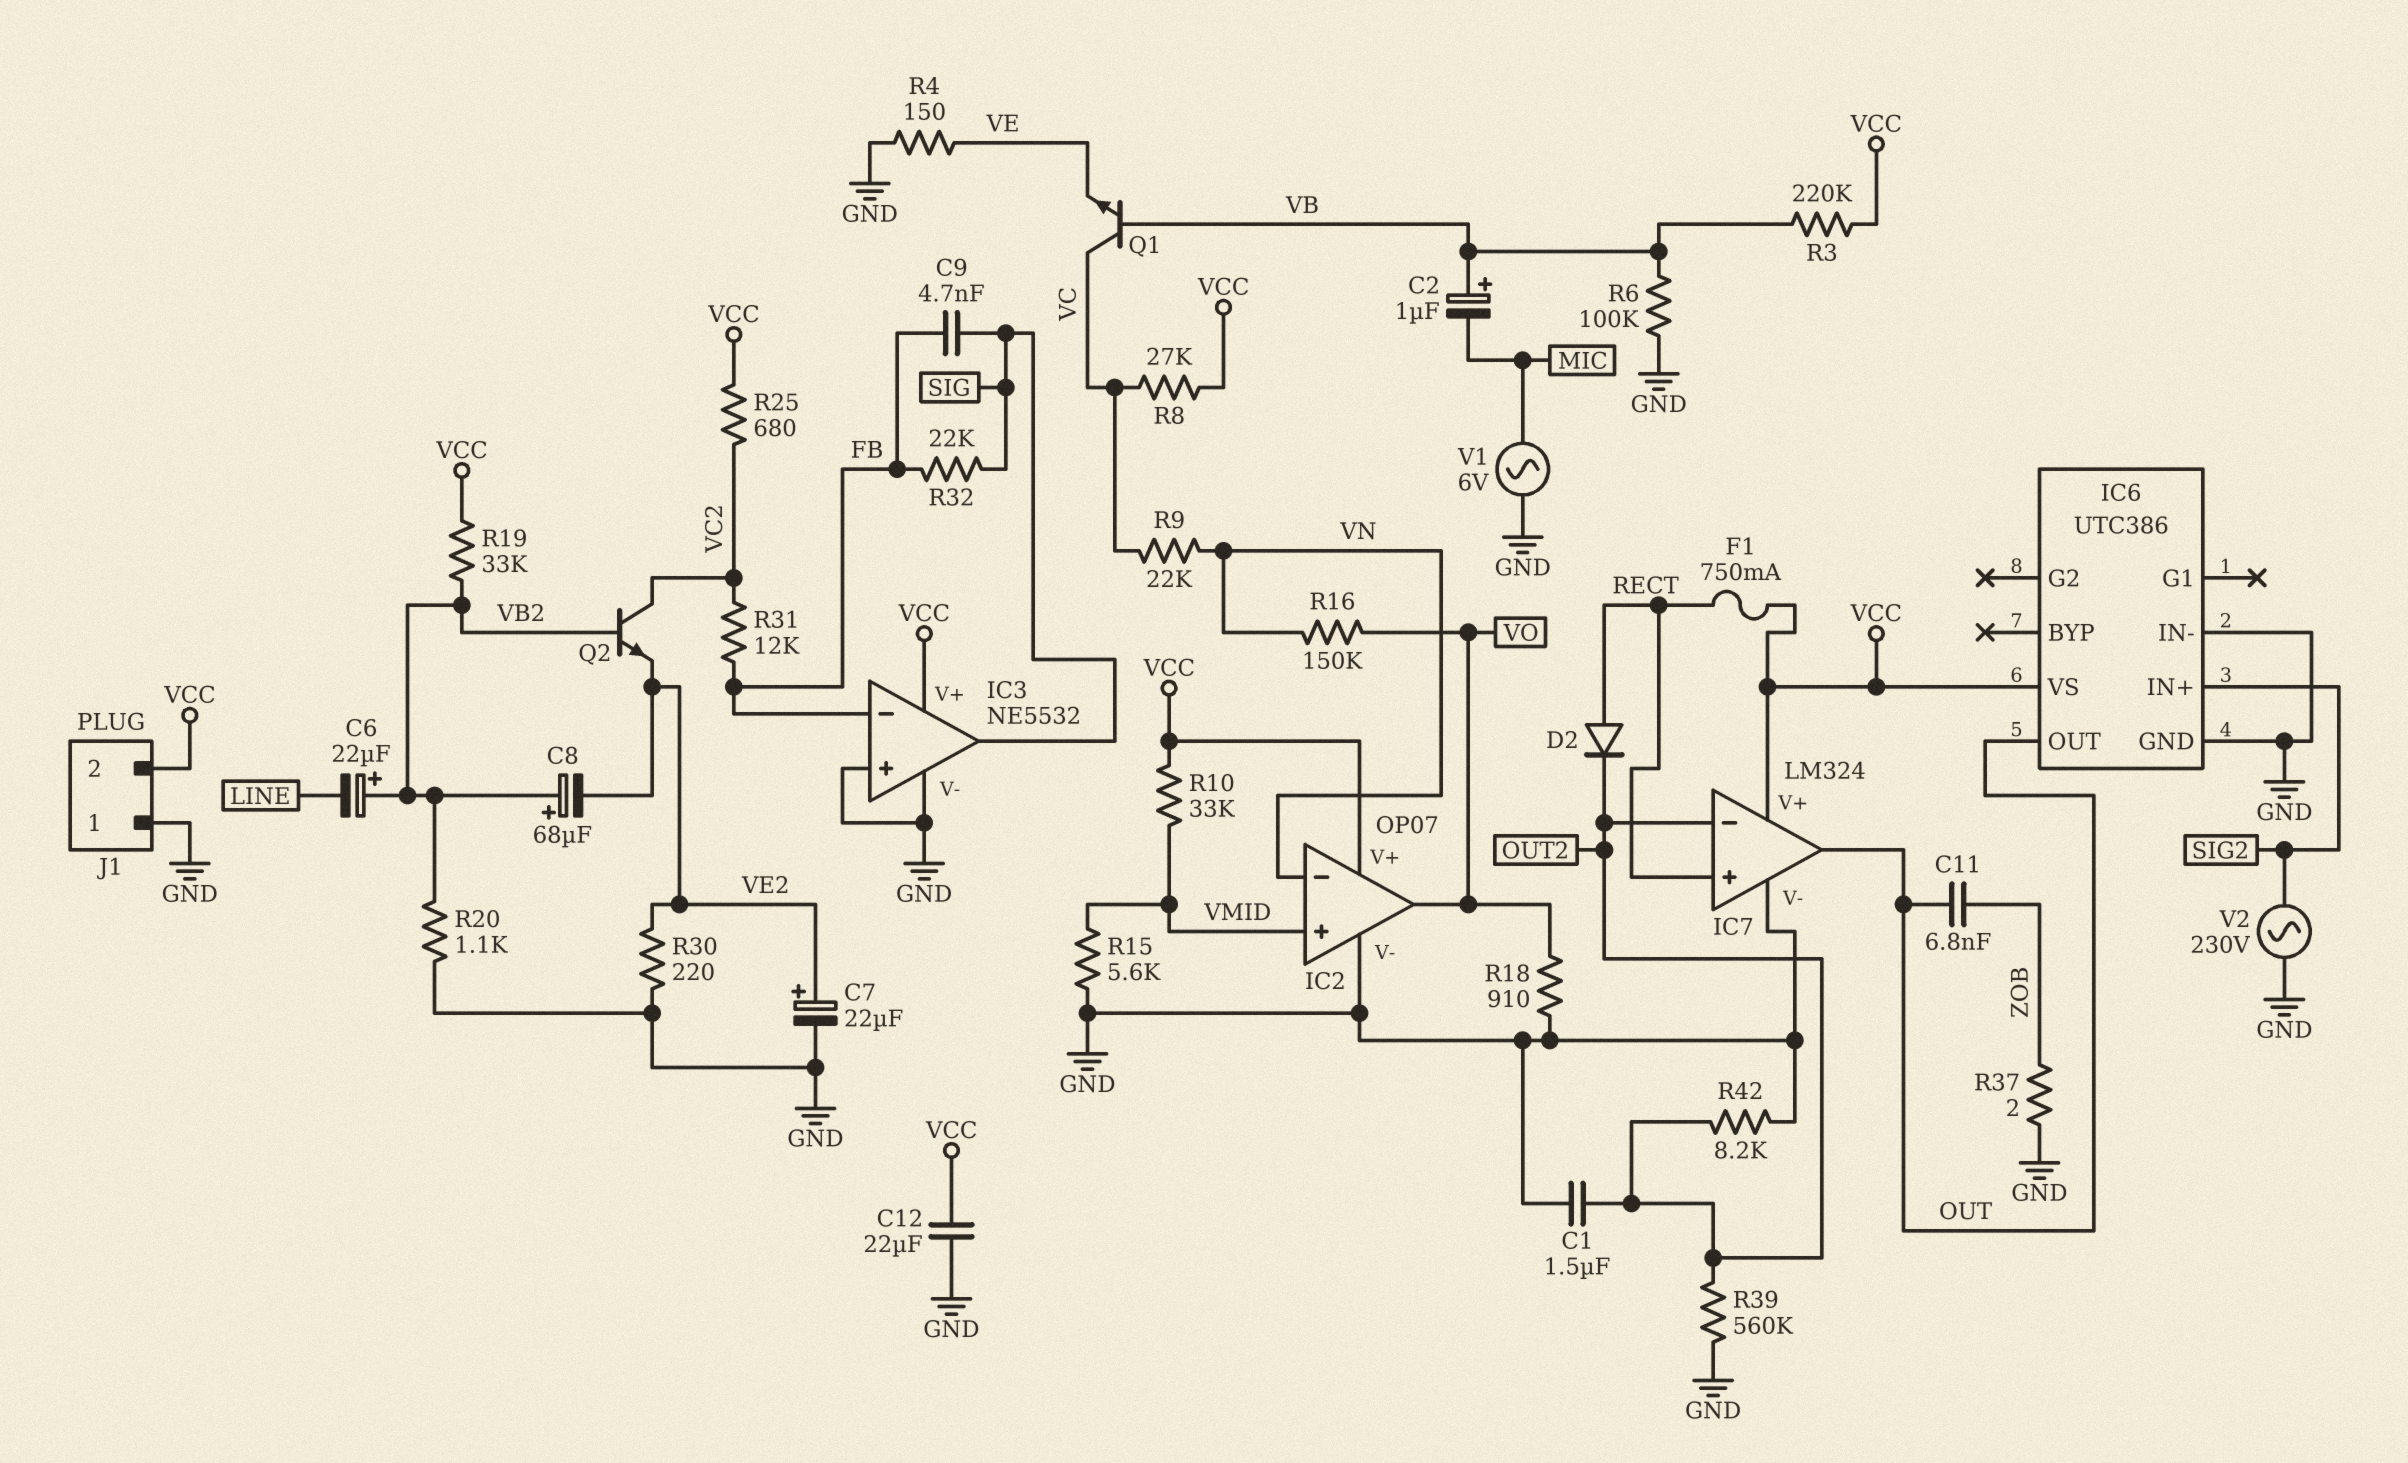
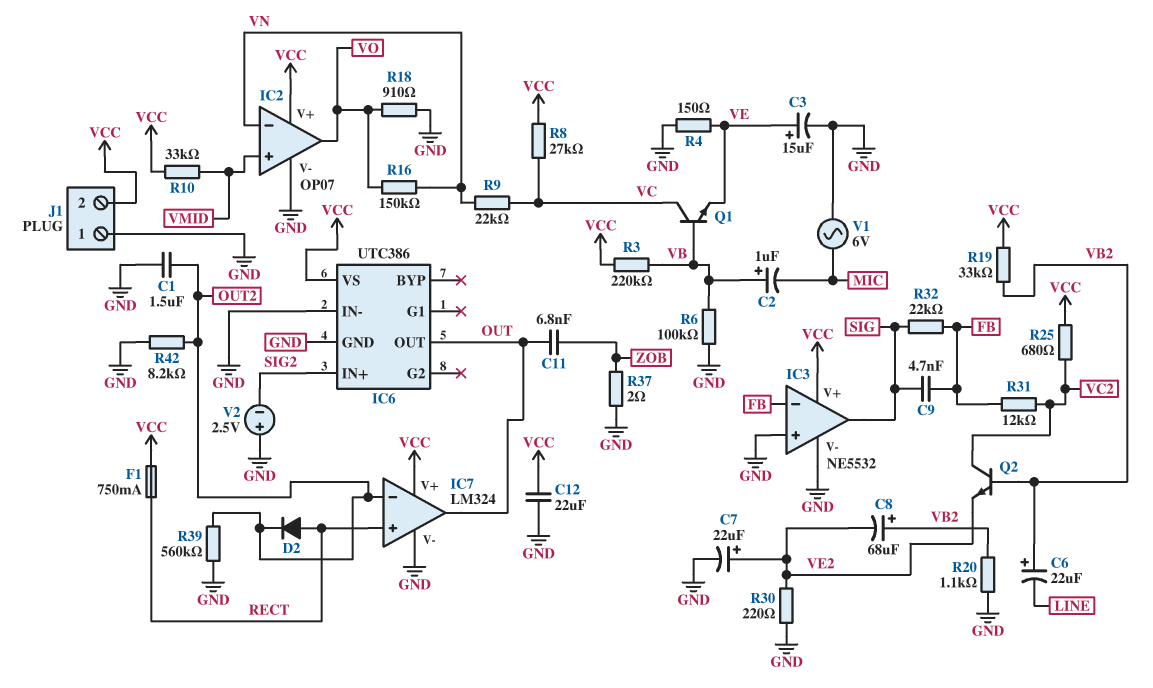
C3: none -> 15uF (plus VE, minus GND)
R15: 5.6k (GND, VMID) -> none
V2: AC 230V (GND, SIG2) -> 2.5V (plus GND, minus SIG2)

